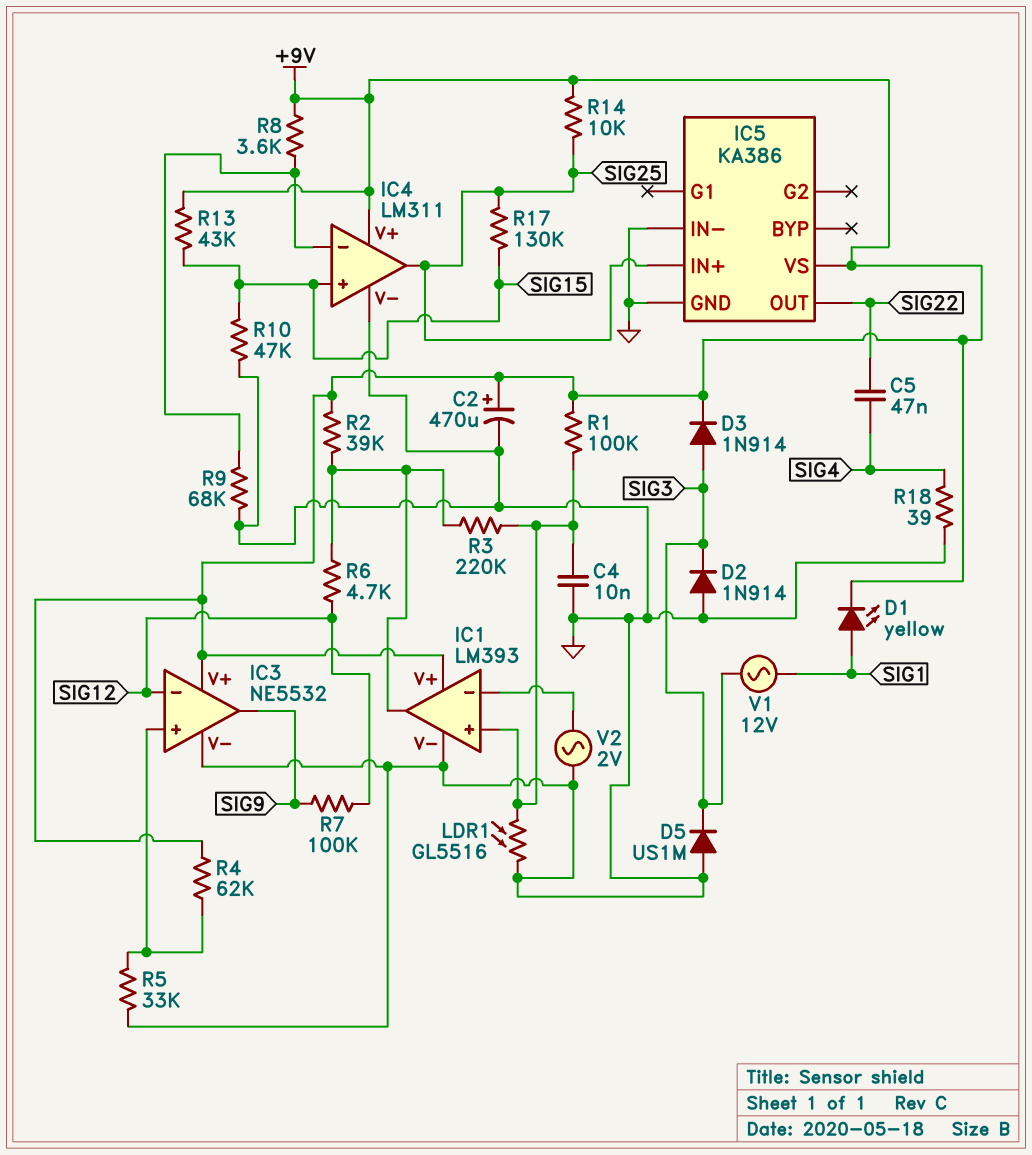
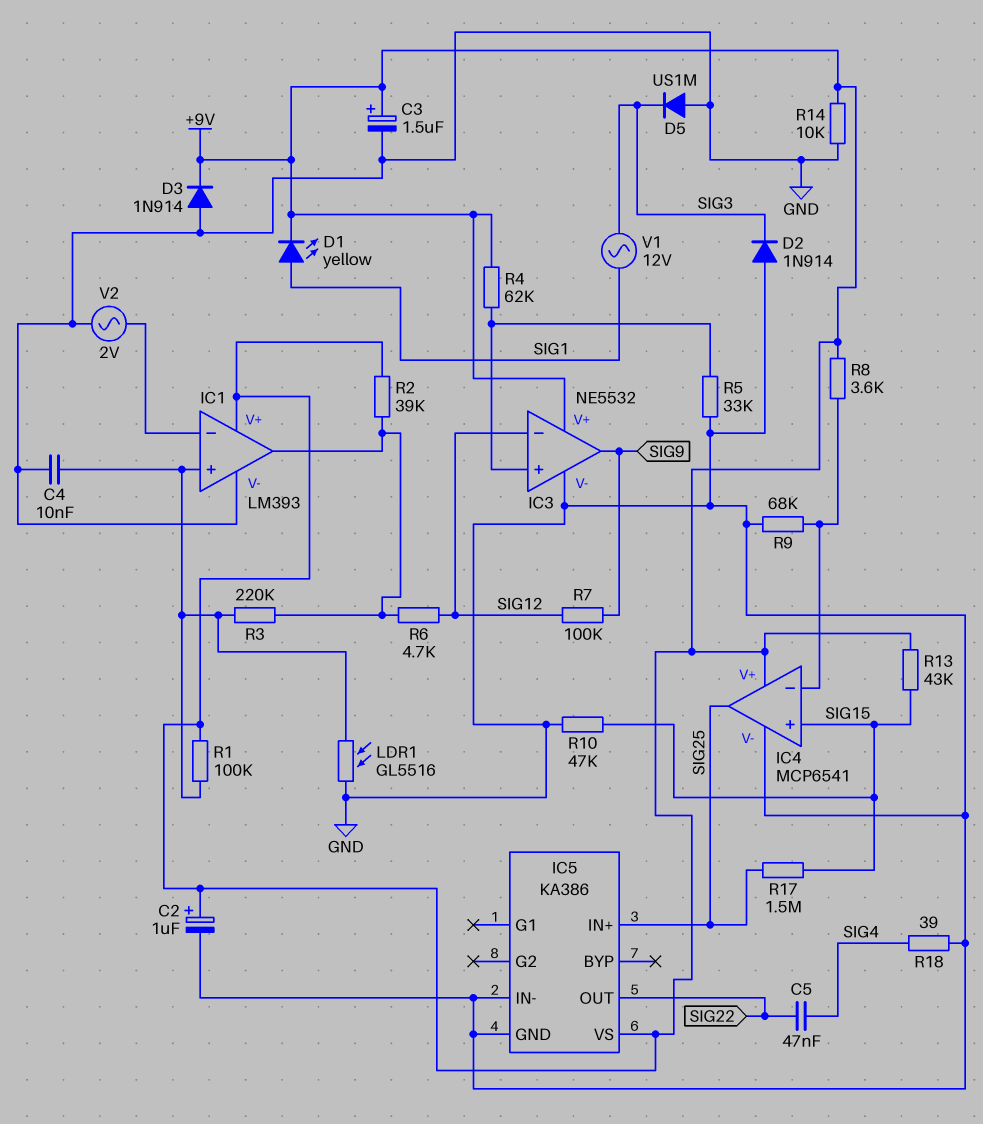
C2: 470uF (plus +9V, minus GND) -> 1uF (plus +9V, minus GND)
C3: none -> 1.5uF (plus +9V, minus GND)
D3: diode 1N914 (A SIG3, K +9V) -> diode 1N914 (A GND, K +9V)
IC4: LM311 -> MCP6541
R14: 10k (+9V, SIG25) -> 10k (+9V, GND)
R17: 130k (SIG15, SIG25) -> 1.5M (SIG15, SIG25)

